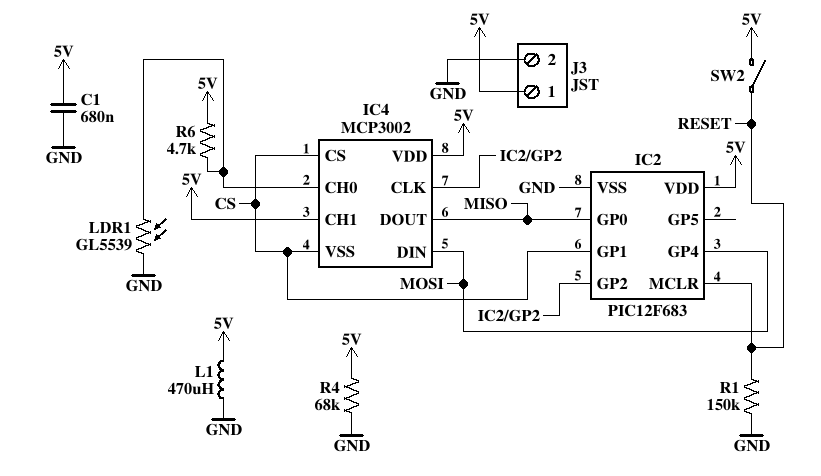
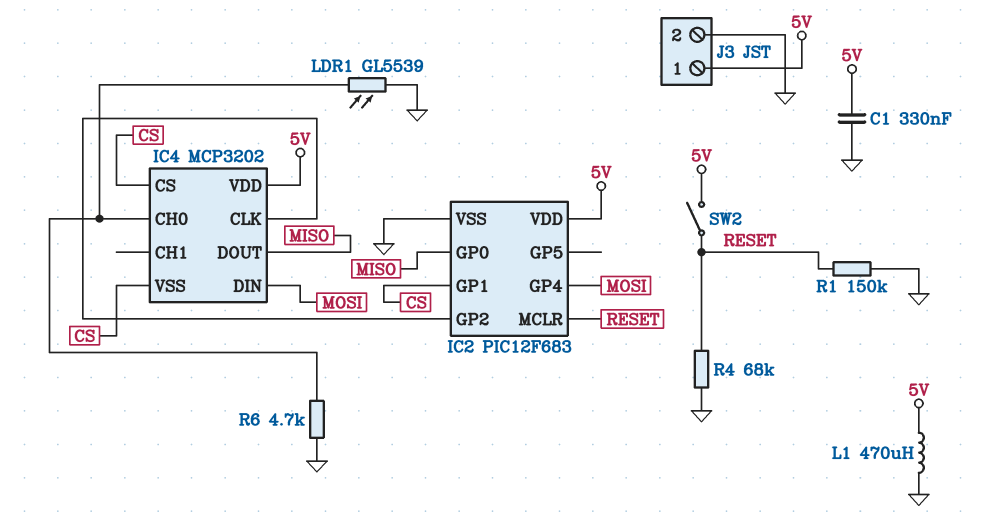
C1: 680nF (5V, GND) -> 330nF (5V, GND)
IC4: MCP3002 -> MCP3202
IC4 pin CH1: 5V -> none
R4: 68k (5V, GND) -> 68k (GND, RESET)
R6: 4.7k (5V, IC4/CH0) -> 4.7k (GND, IC4/CH0)

